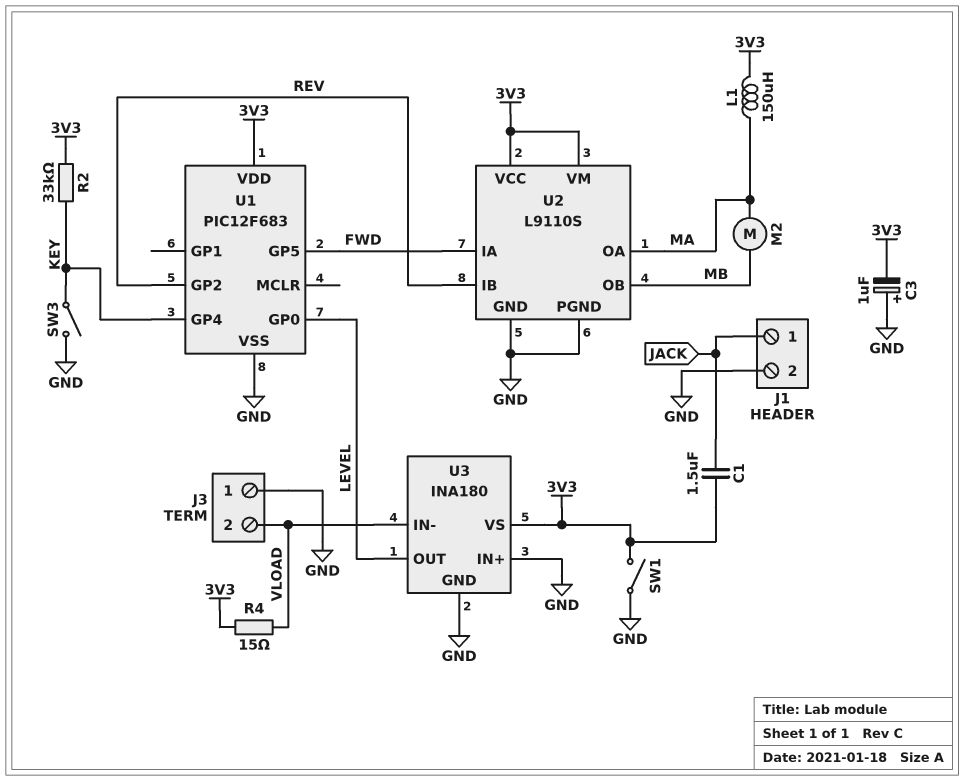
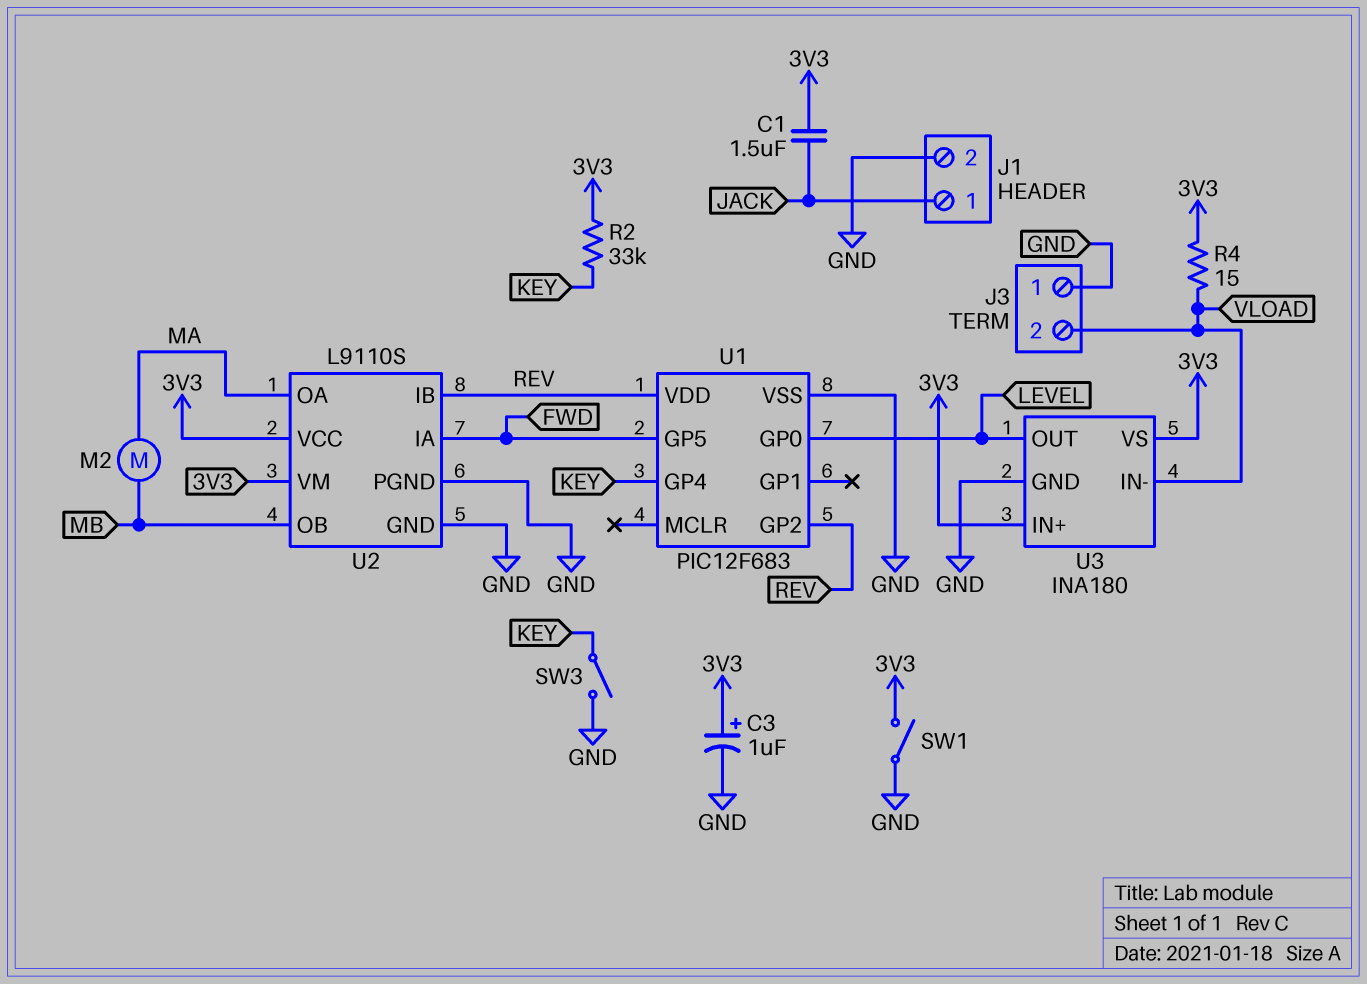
C3: 1uF (plus GND, minus 3V3) -> 1uF (plus 3V3, minus GND)
L1: 150uH (3V3, MA) -> none
U1 pin VDD: 3V3 -> REV
U3 pin IN+: GND -> 3V3

